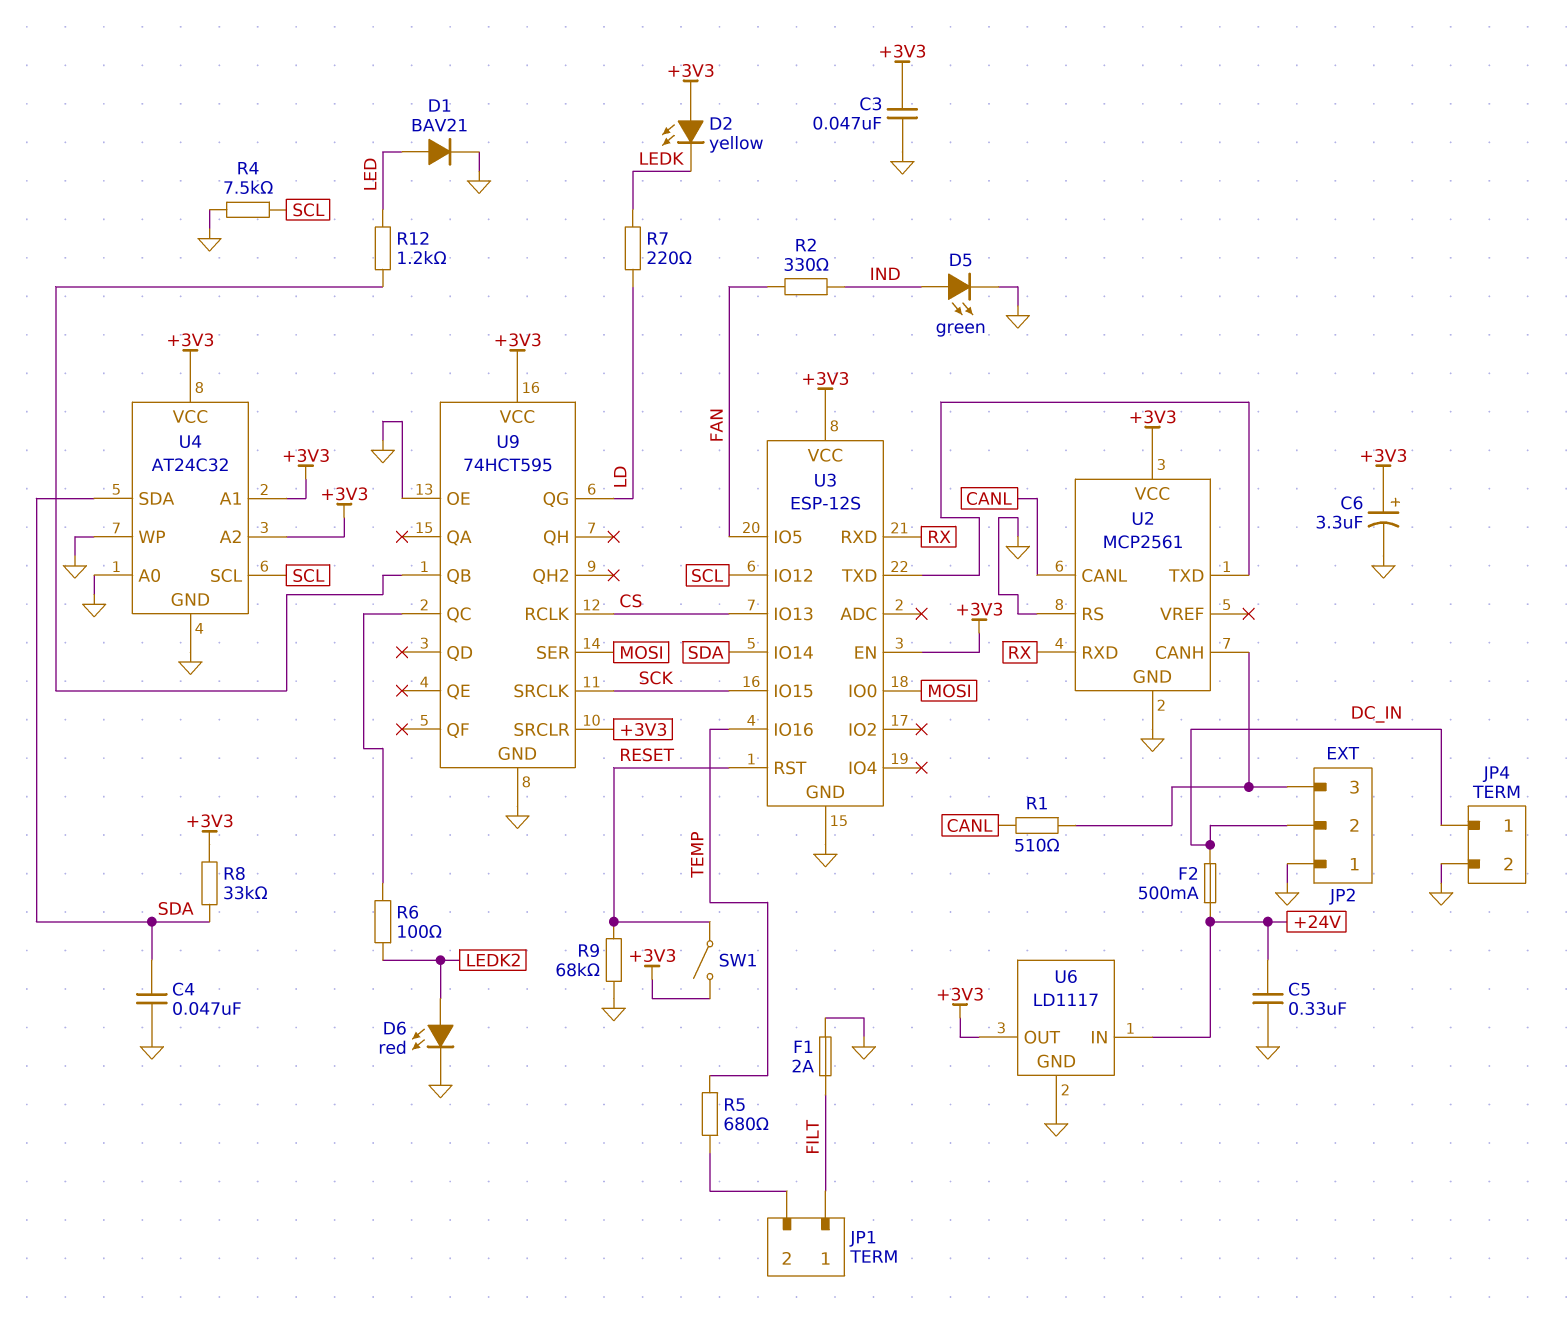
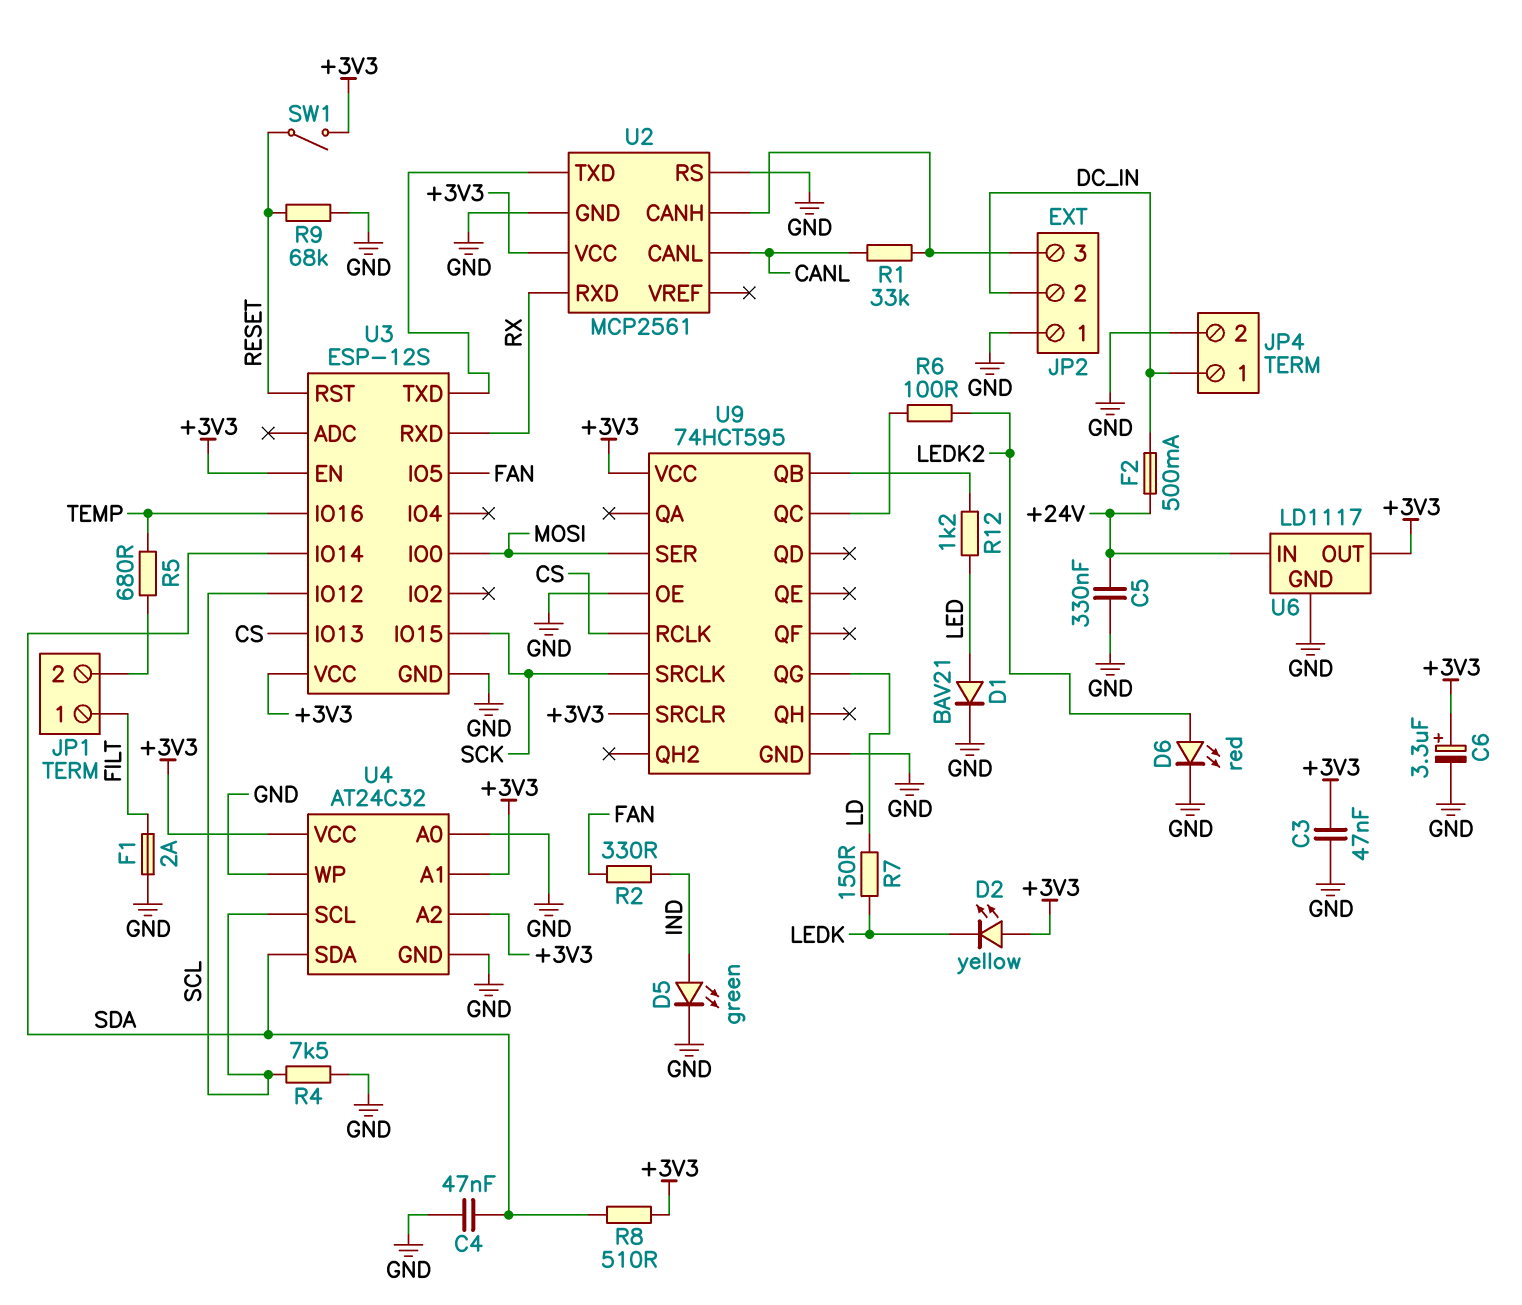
R1: 510 (CANL, JP2/3) -> 33k (CANL, JP2/3)
R7: 220 (LD, LEDK) -> 150 (LD, LEDK)
R8: 33k (+3V3, SDA) -> 510 (+3V3, SDA)

